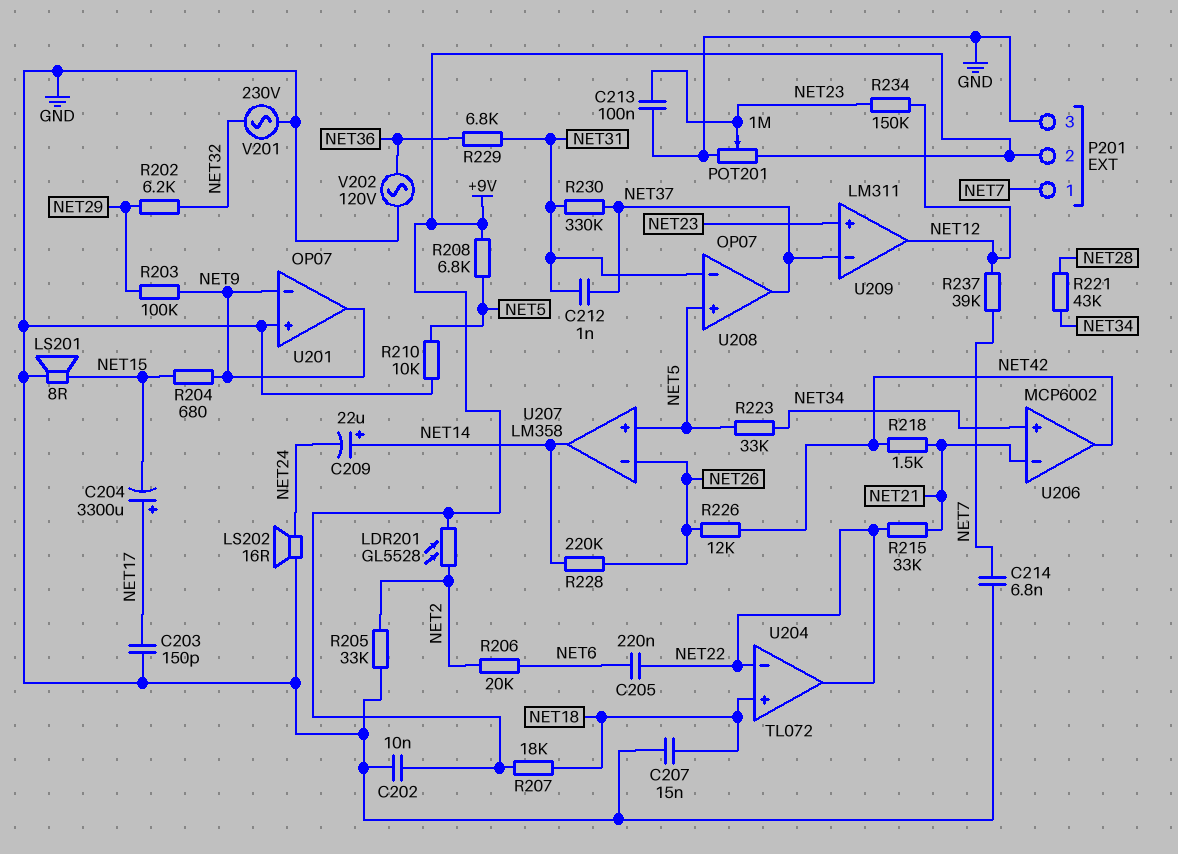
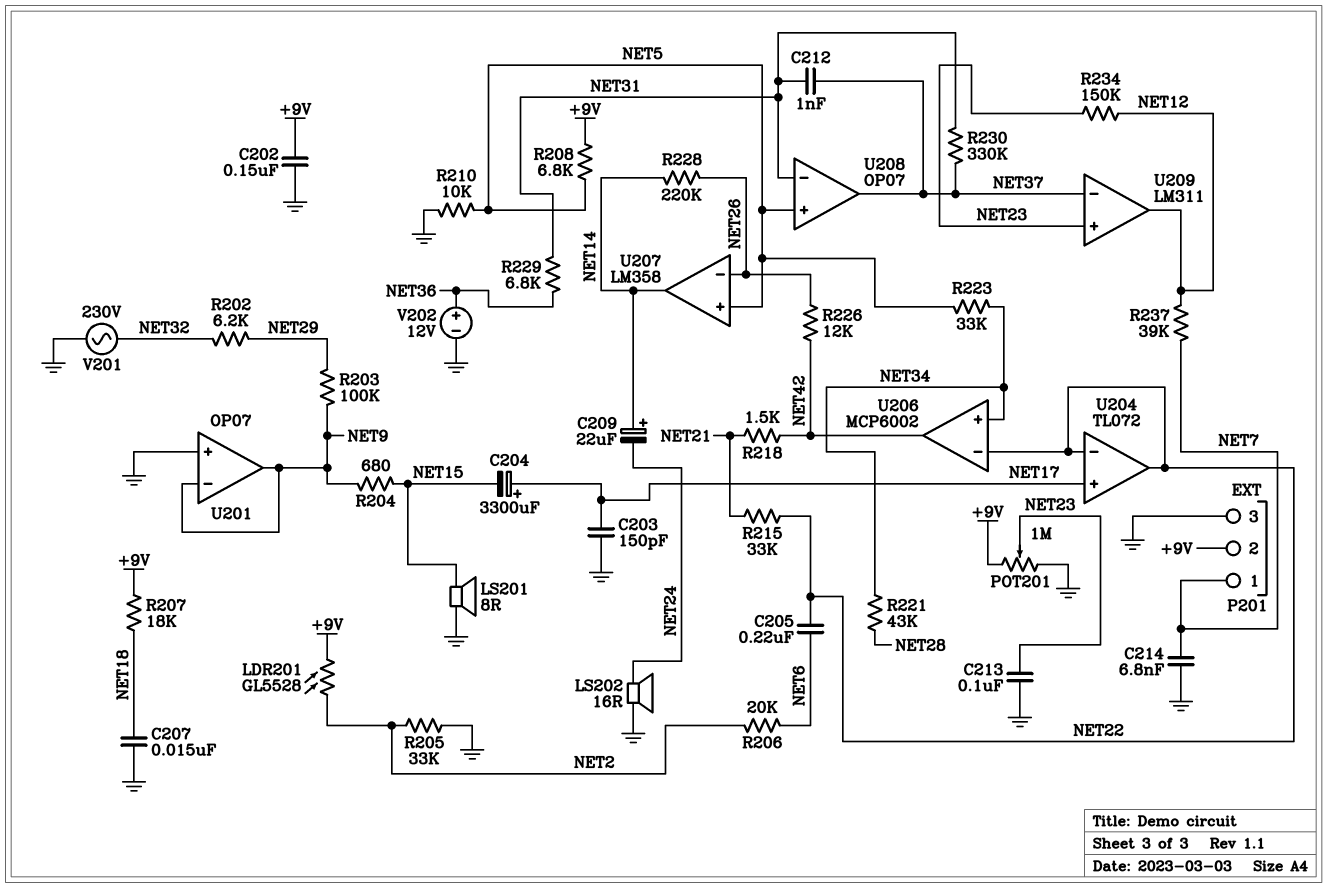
C202: 10nF (+9V, GND) -> 150nF (+9V, GND)
U204 pin in+: NET18 -> NET17
U206 pin in-: NET21 -> NET22
V202: AC 120V (GND, NET36) -> 12V (plus NET36, minus GND)

